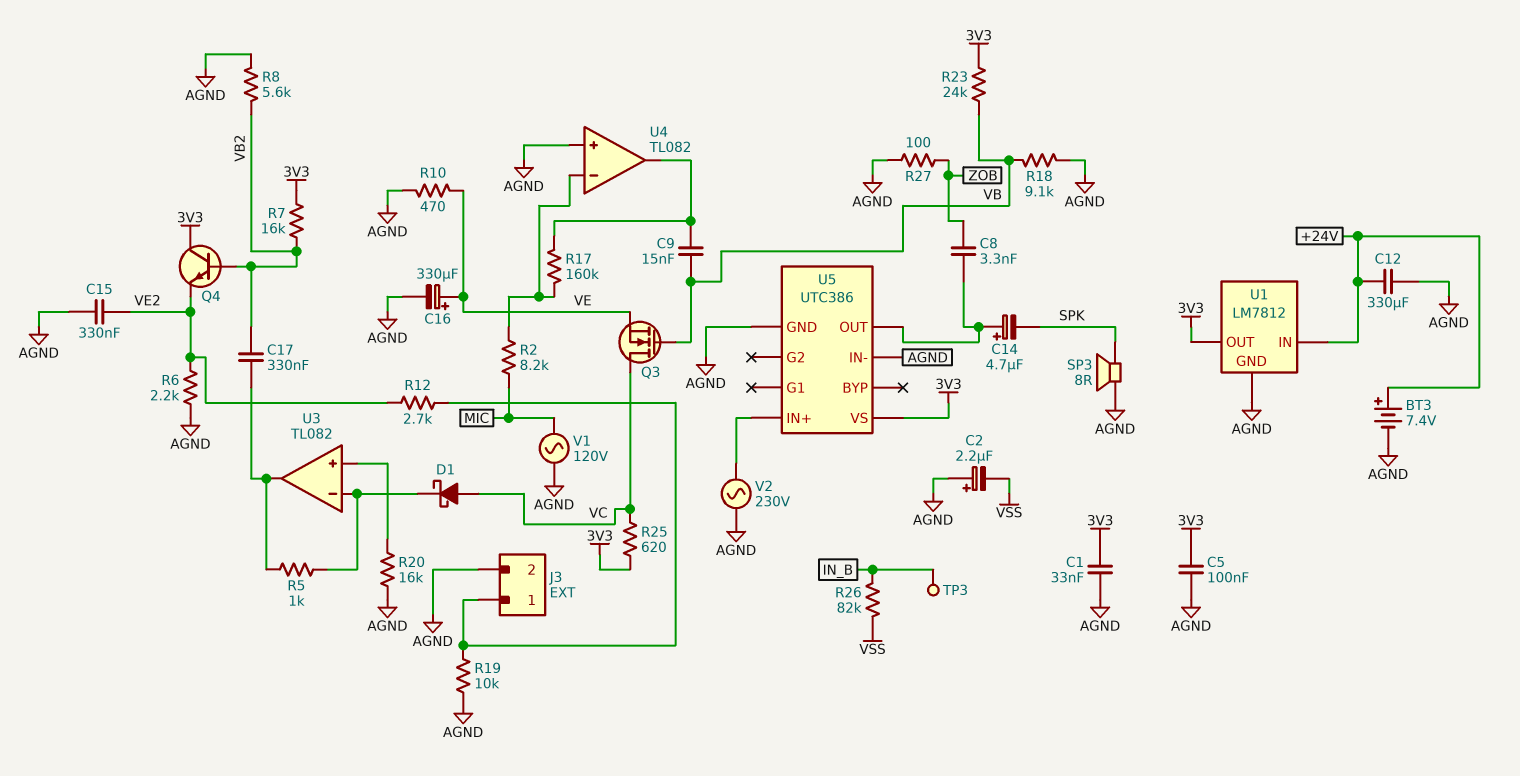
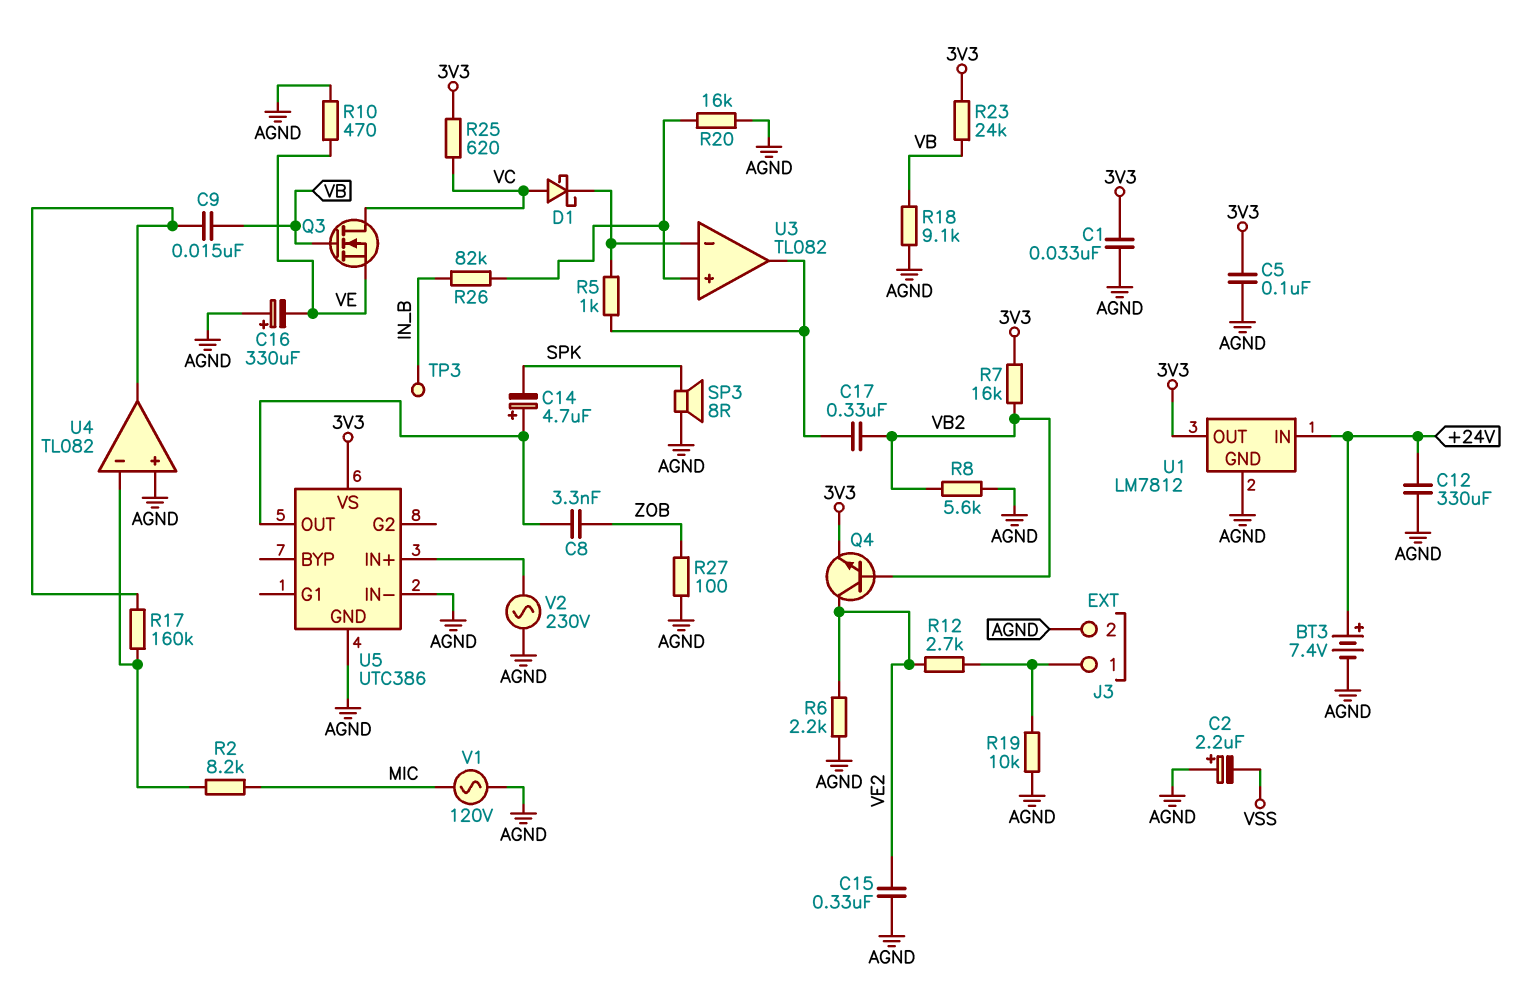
C16: 330uF (plus VE, minus AGND) -> 330uF (plus AGND, minus VE)
Q4: NPN (B VB2, C 3V3, E VE2) -> NPN (B VB2, C VE2, E 3V3)
R26: 82k (IN_B, VSS) -> 82k (IN_B, U3/in+)

